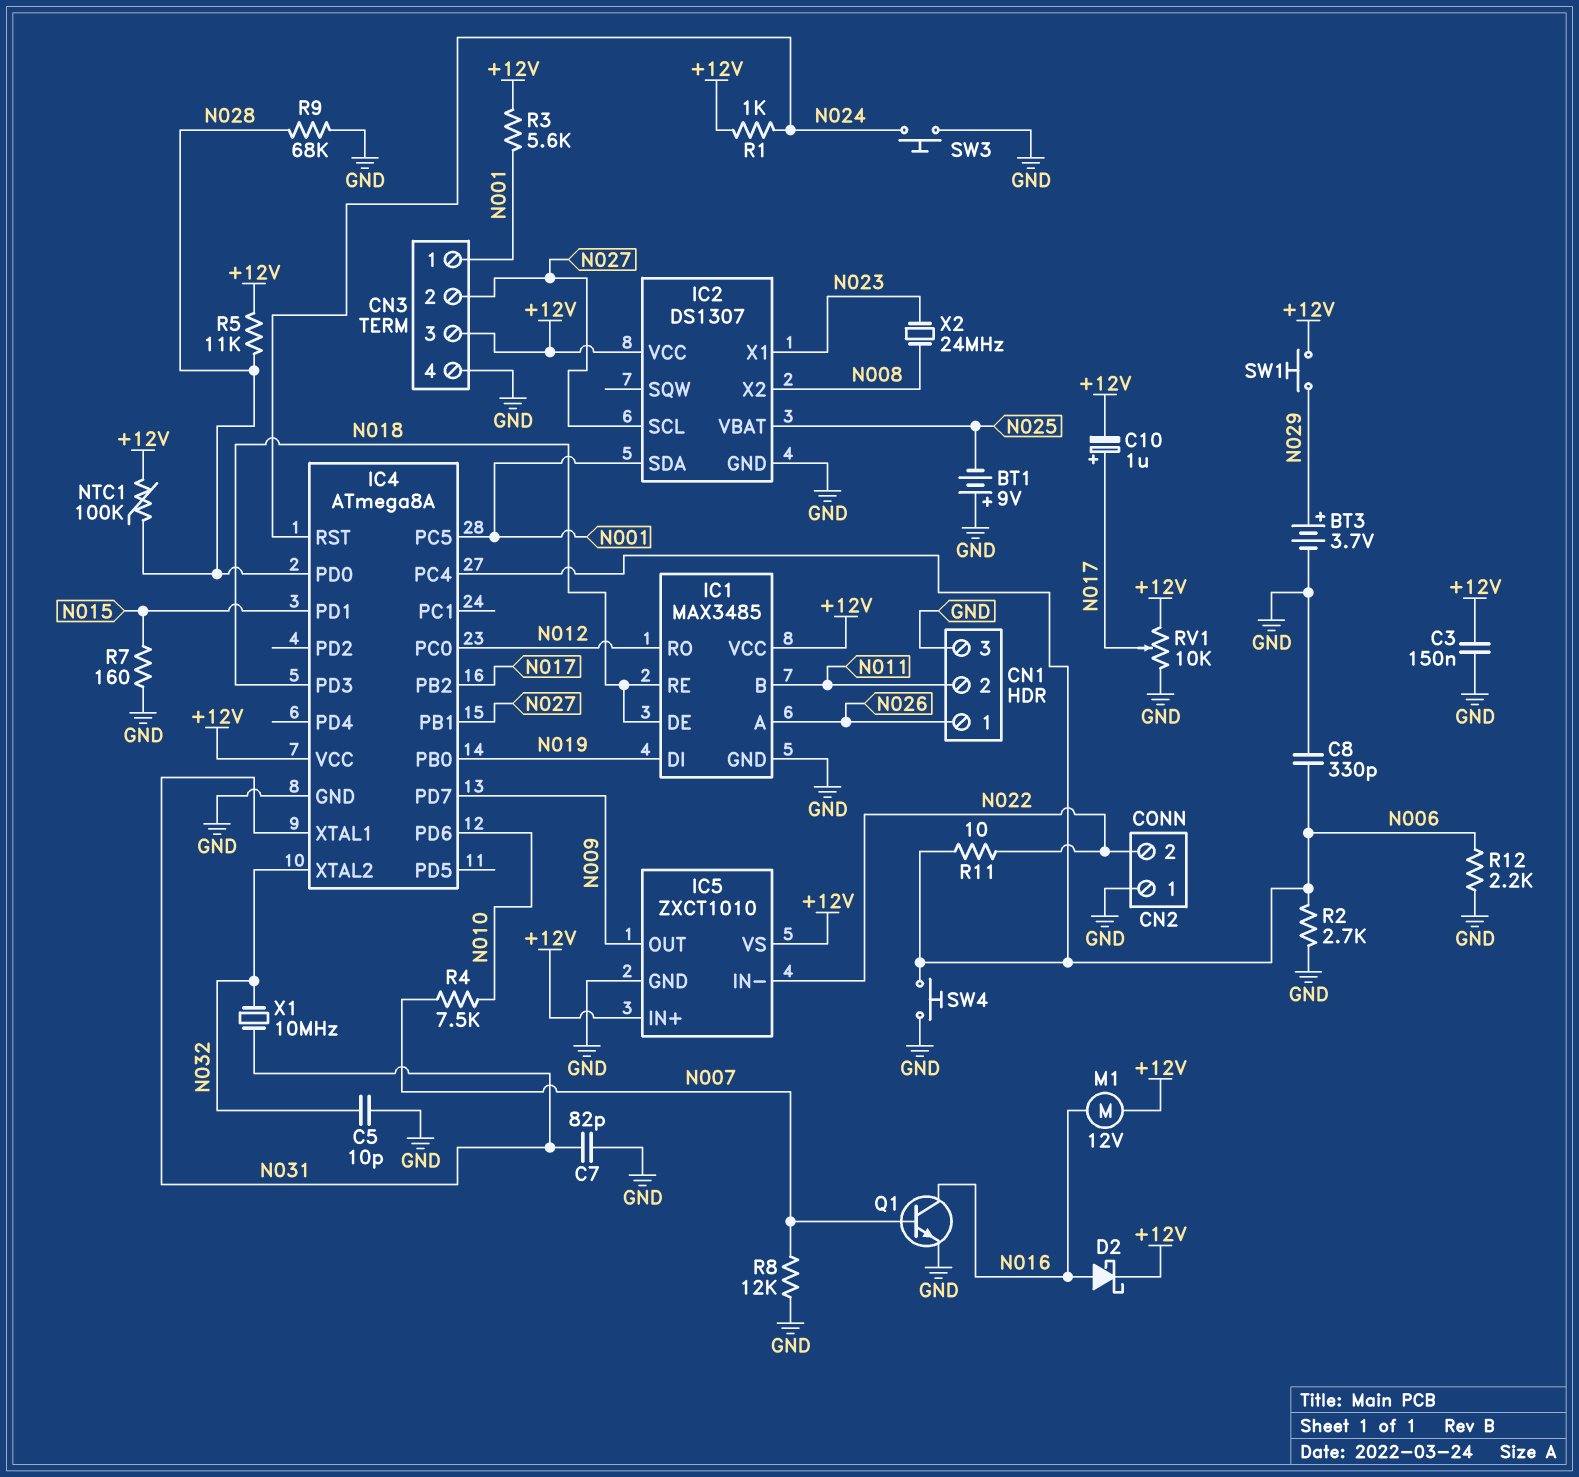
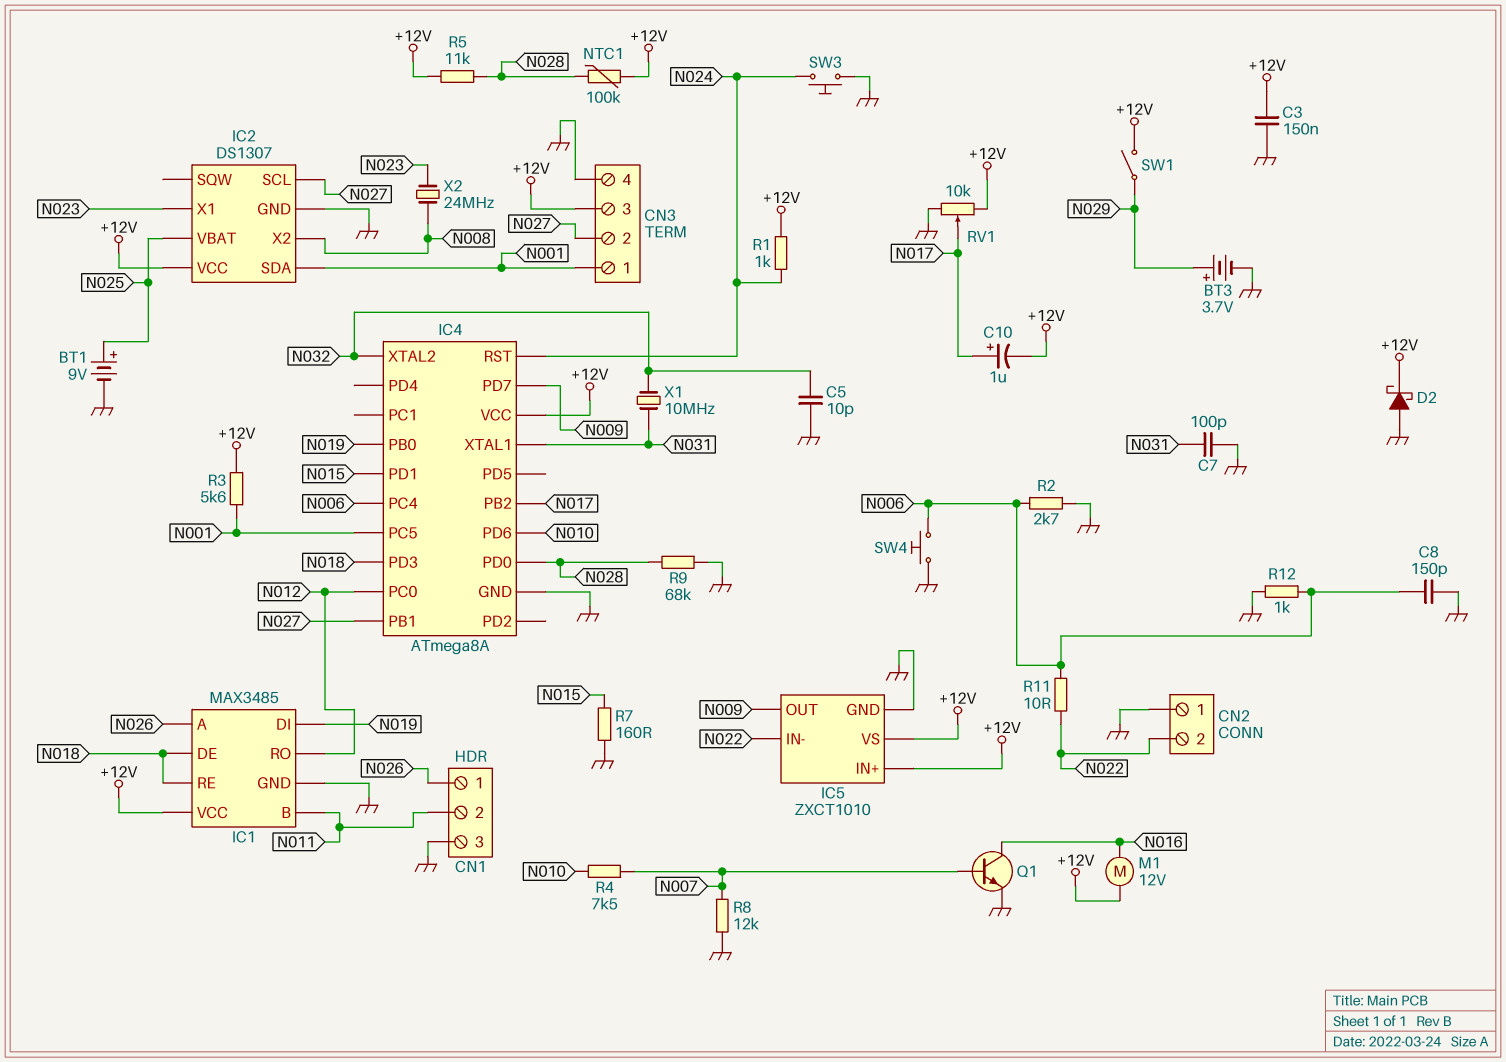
BT1: 9V (plus GND, minus N025) -> 9V (plus N025, minus GND)
C7: 82pF (GND, N031) -> 100pF (GND, N031)
C8: 330pF (GND, N006) -> 150pF (GND, N006)
D2: schottky (A N016, K +12V) -> schottky (A GND, K +12V)
R12: 2.2k (GND, N006) -> 1k (GND, N006)
SW1: button (+12V, N029) -> switch (+12V, N029)

